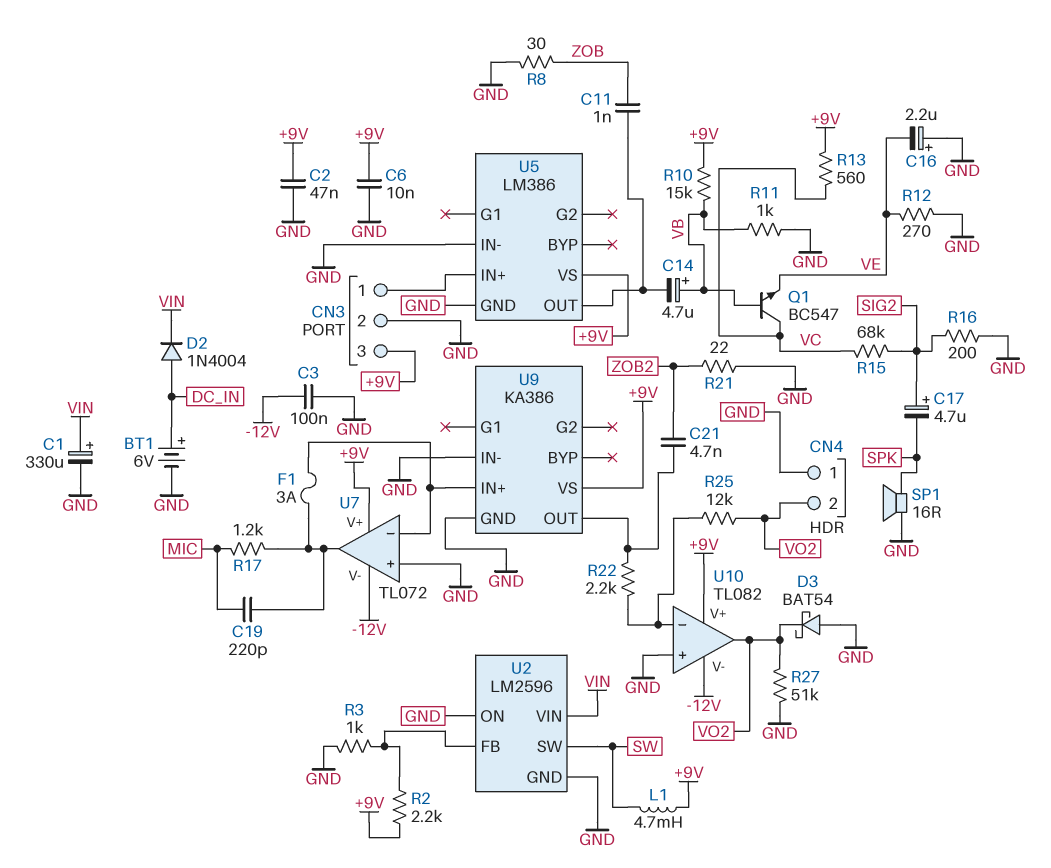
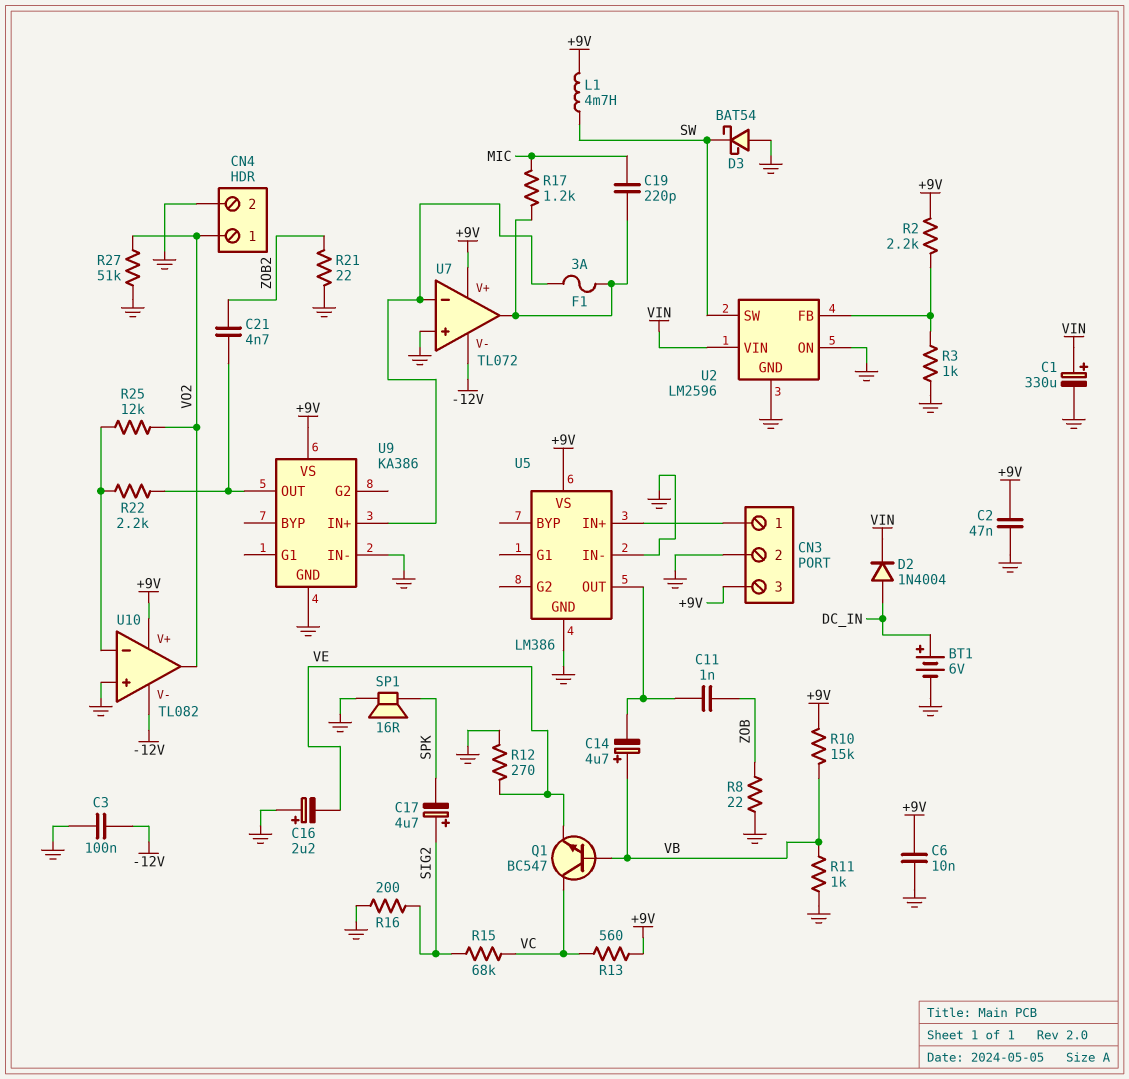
CN4 pin 1: GND -> VO2
CN4 pin 2: VO2 -> GND
D3: schottky BAT54 (A GND, K VO2) -> schottky BAT54 (A GND, K SW)
R8: 30 (GND, ZOB) -> 22 (GND, ZOB)

